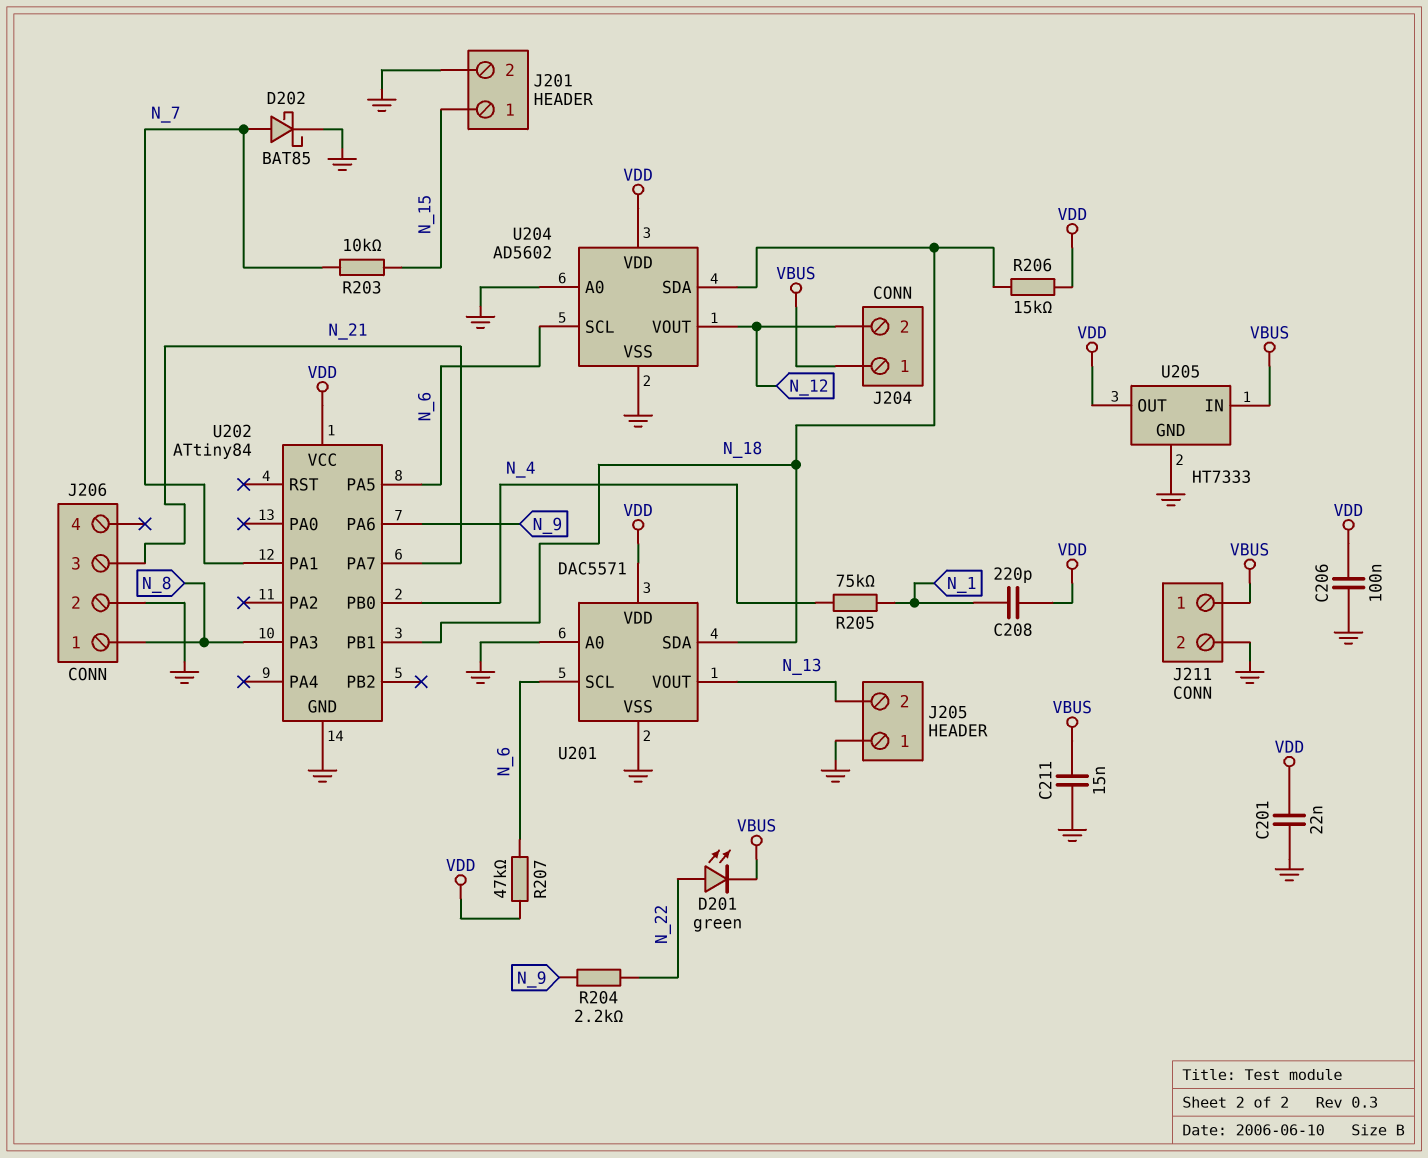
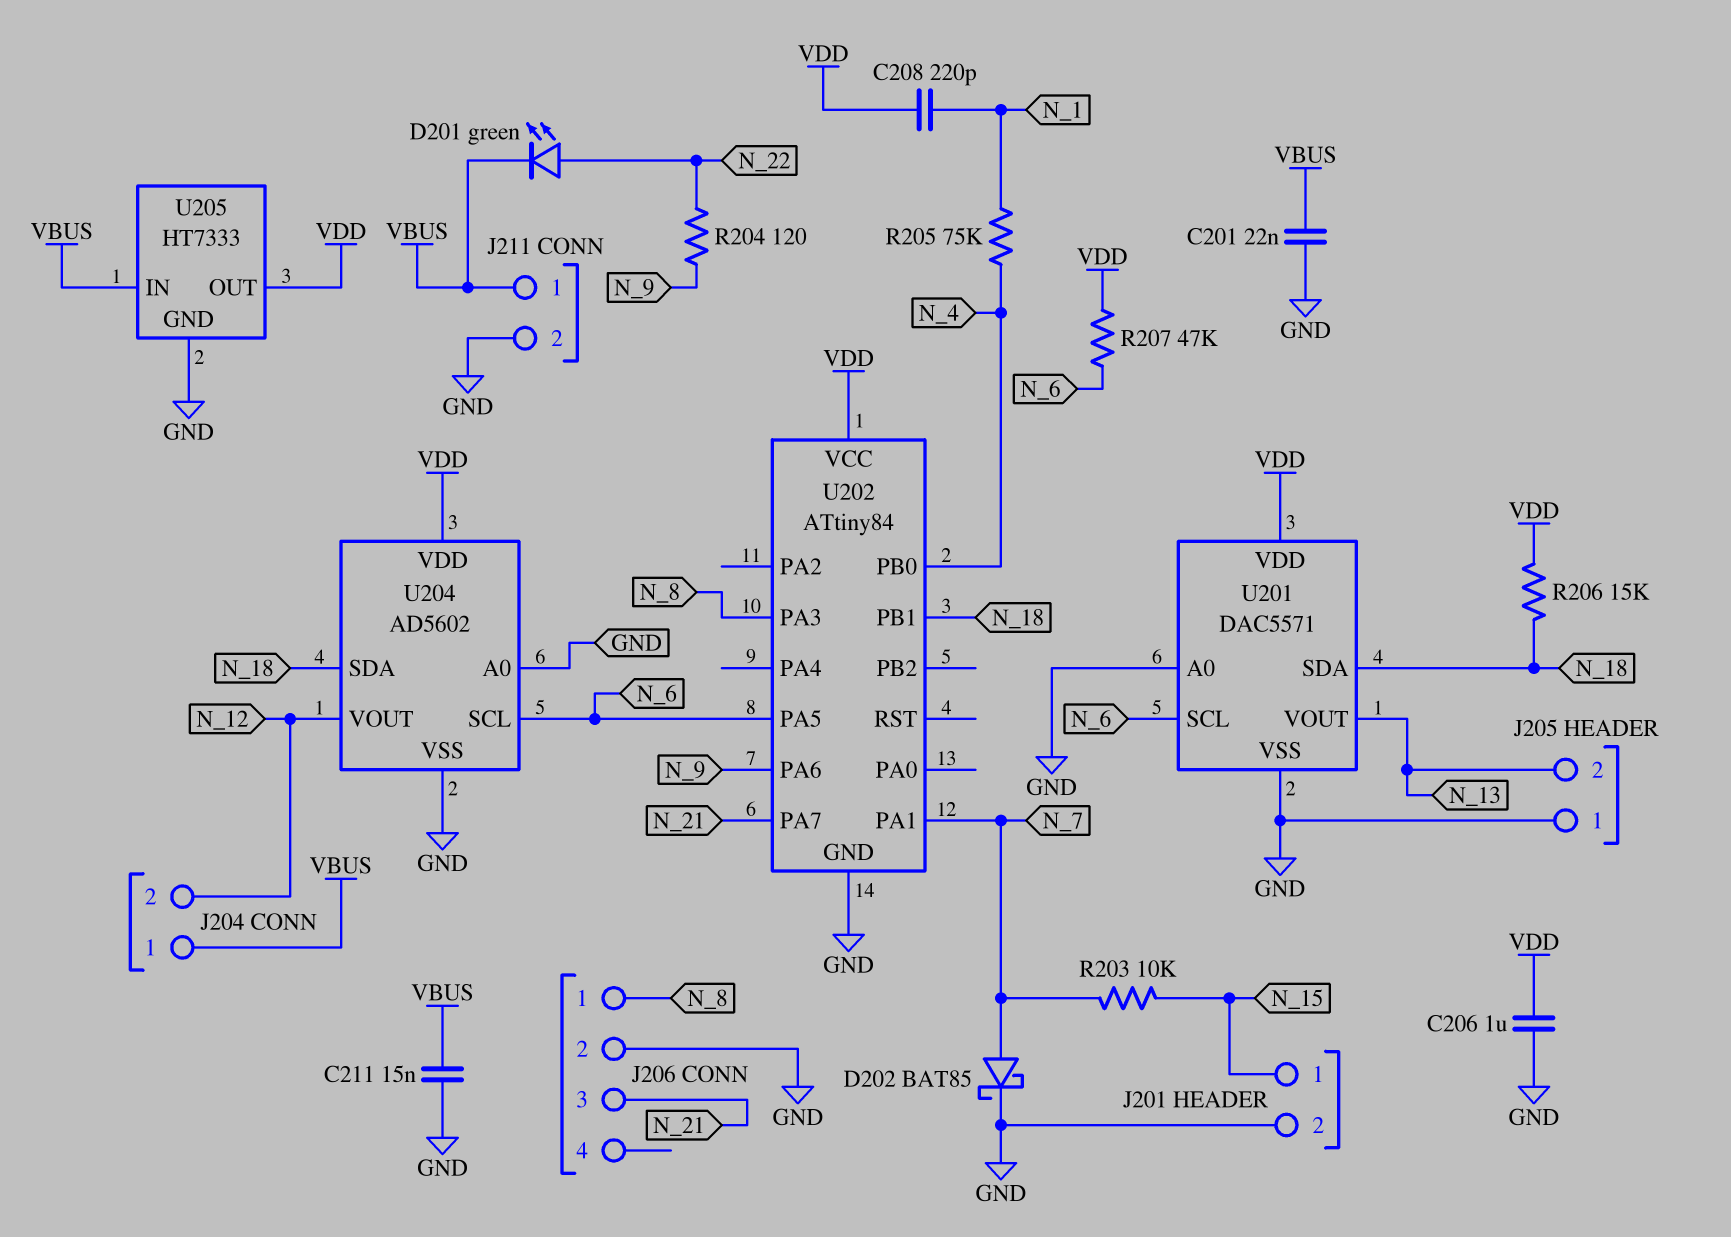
C201: 22nF (GND, VDD) -> 22nF (GND, VBUS)
C206: 100nF (GND, VDD) -> 1uF (GND, VDD)
R204: 2.2k (N_9, N_22) -> 120 (N_9, N_22)

